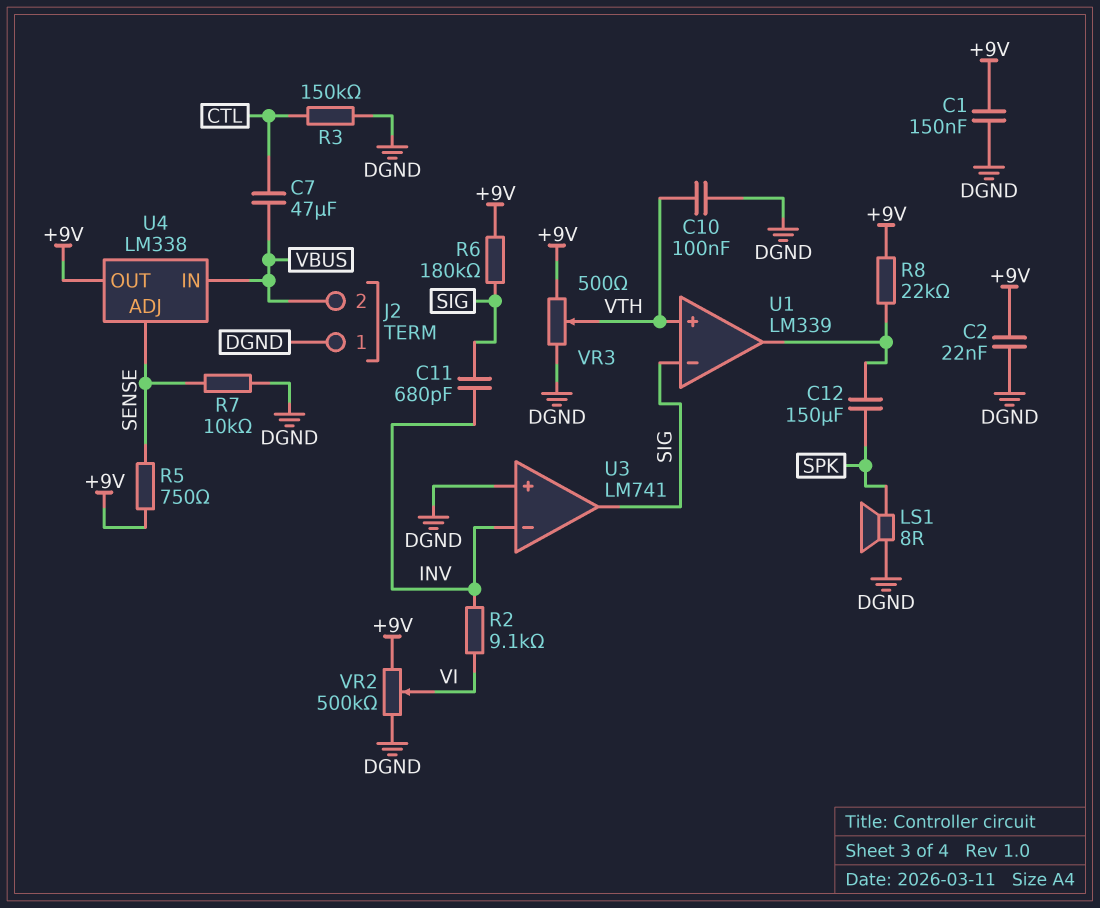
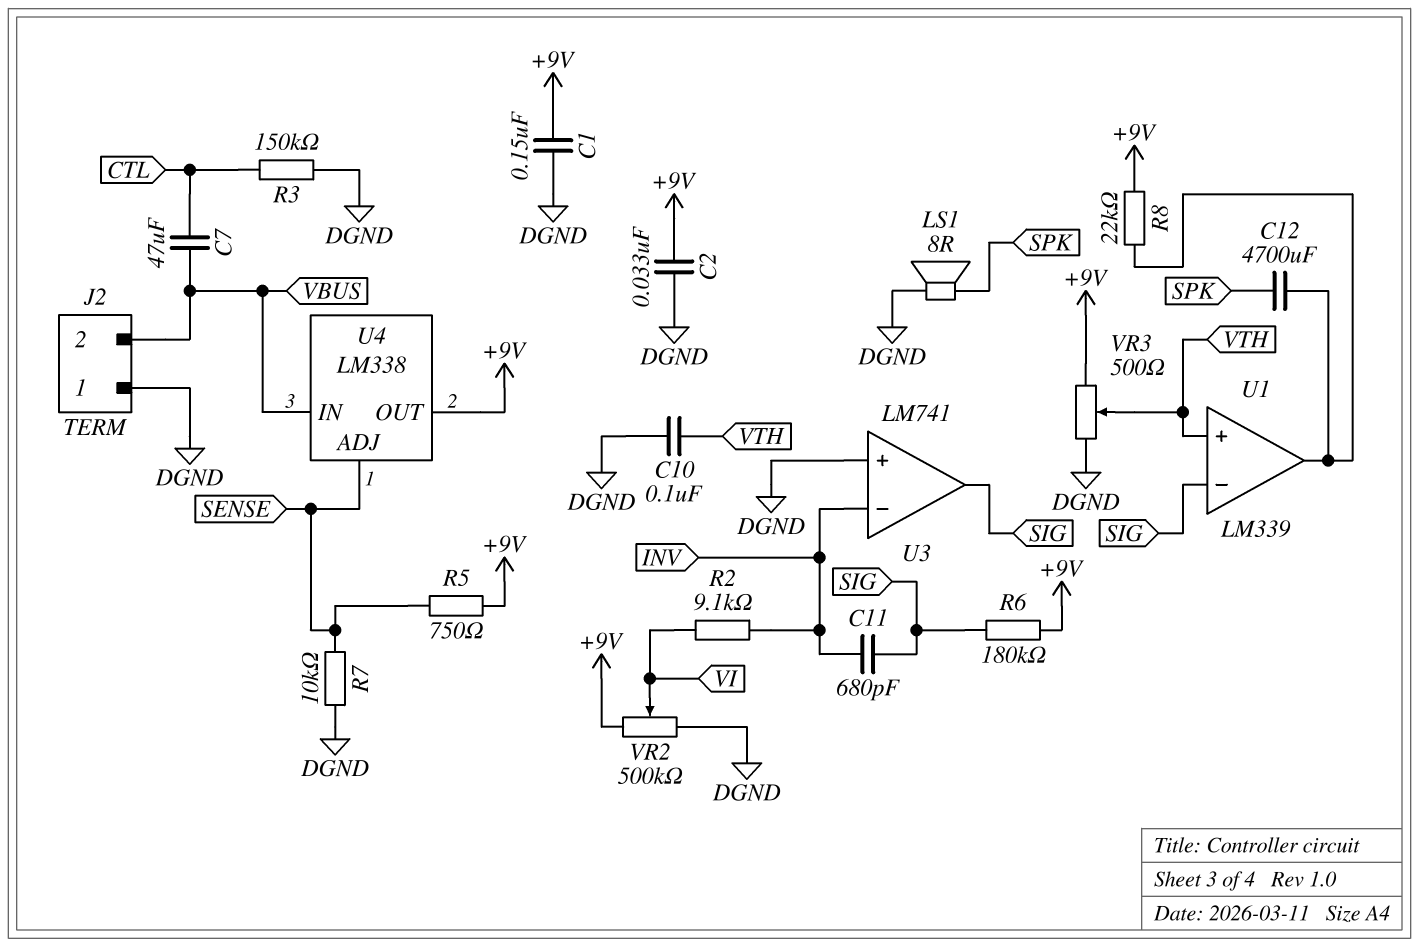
C2: 22nF (+9V, DGND) -> 33nF (+9V, DGND)
C12: 150uF (SPK, U1/out) -> 4700uF (SPK, U1/out)

